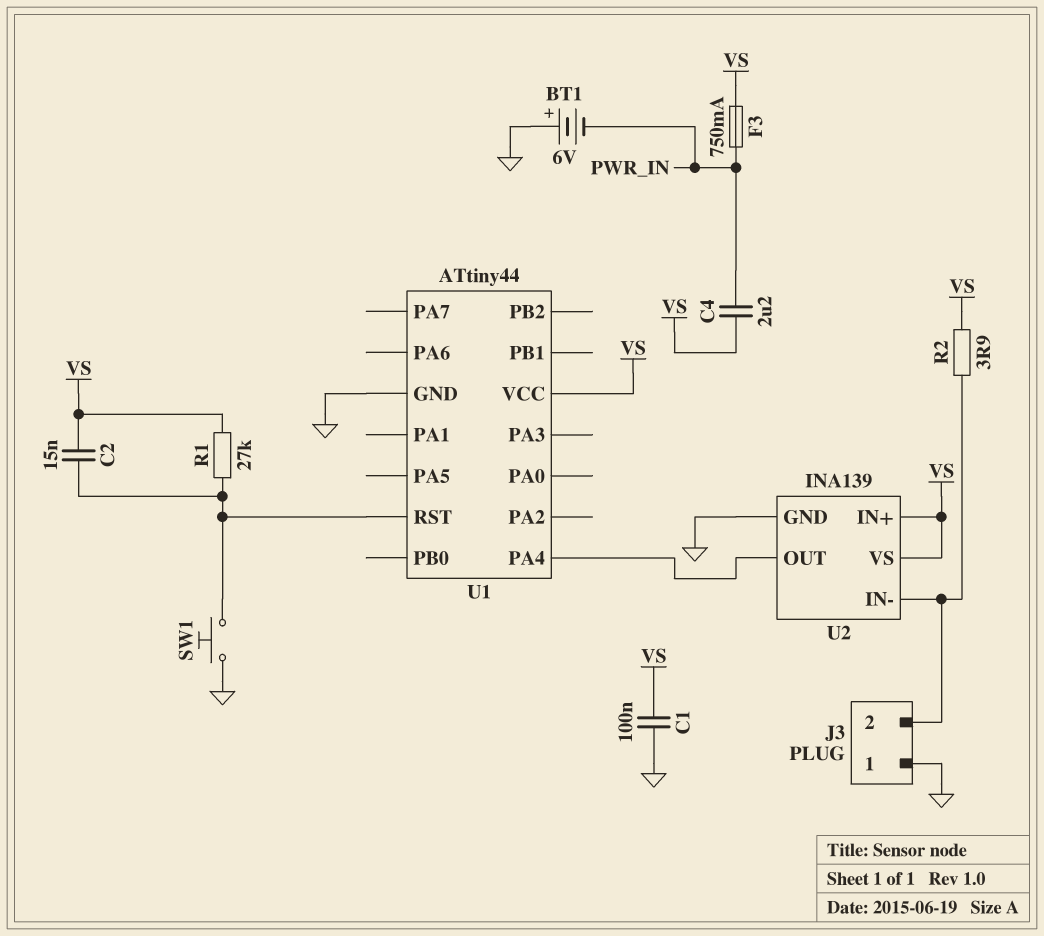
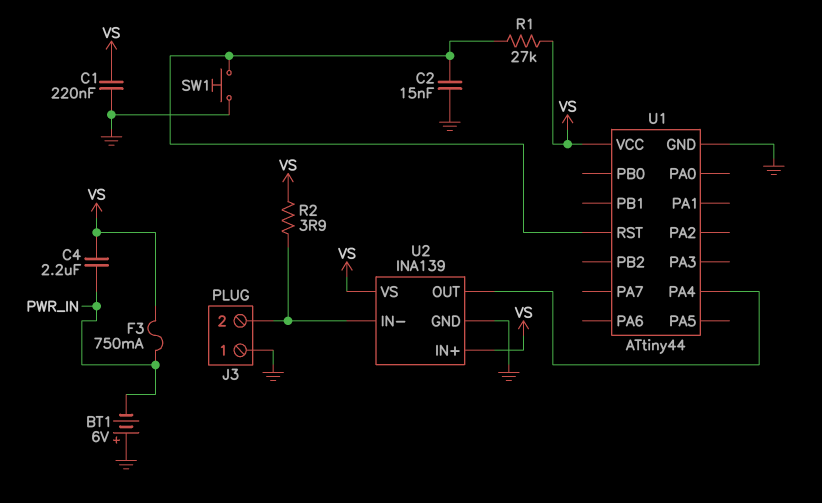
C1: 100nF (GND, VS) -> 220nF (GND, VS)
C2: 15nF (U1/RST, VS) -> 15nF (GND, U1/RST)

